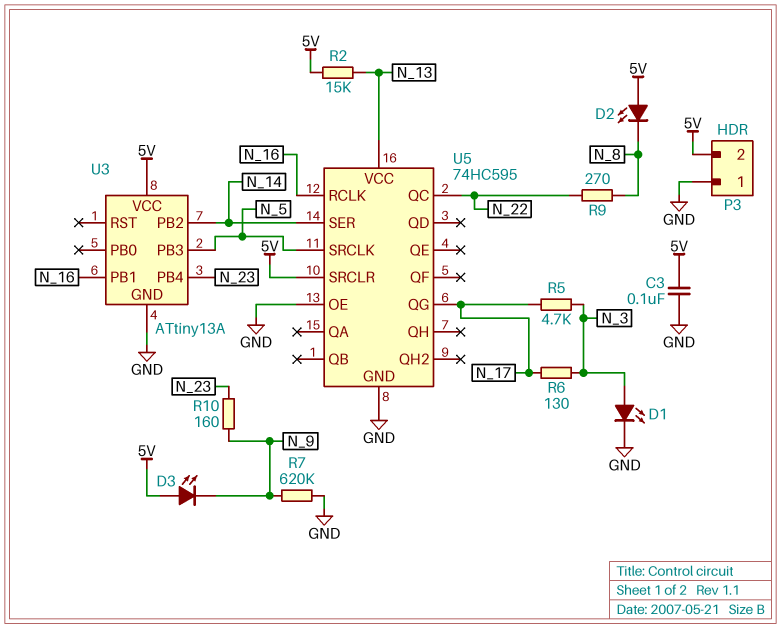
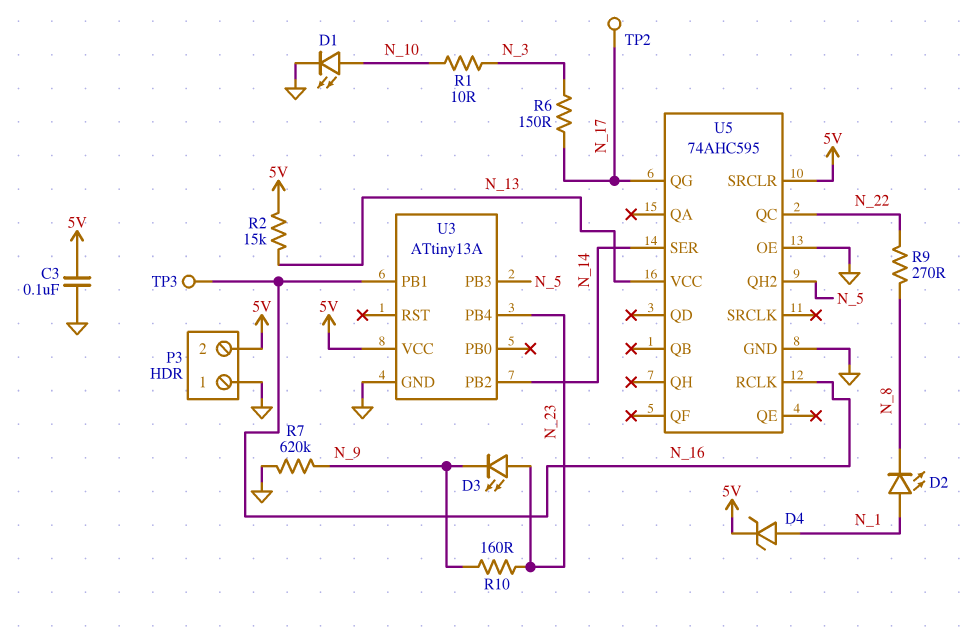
D1: LED (A N_3, K GND) -> LED (A N_10, K GND)
D2: LED (A 5V, K N_8) -> LED (A N_1, K N_8)
D3: LED (A 5V, K N_9) -> LED (A N_23, K N_9)
D4: none -> zener (A N_1, K 5V)
R1: none -> 10 (N_3, N_10)
R5: 4.7k (N_3, N_17) -> none
R6: 130 (N_3, N_17) -> 150 (N_3, N_17)
TP2: none -> test point (N_17)
TP3: none -> test point (N_16)
U5: 74HC595 -> 74AHC595
U5 pin QH2: none -> N_5
U5 pin SRCLK: N_5 -> none

